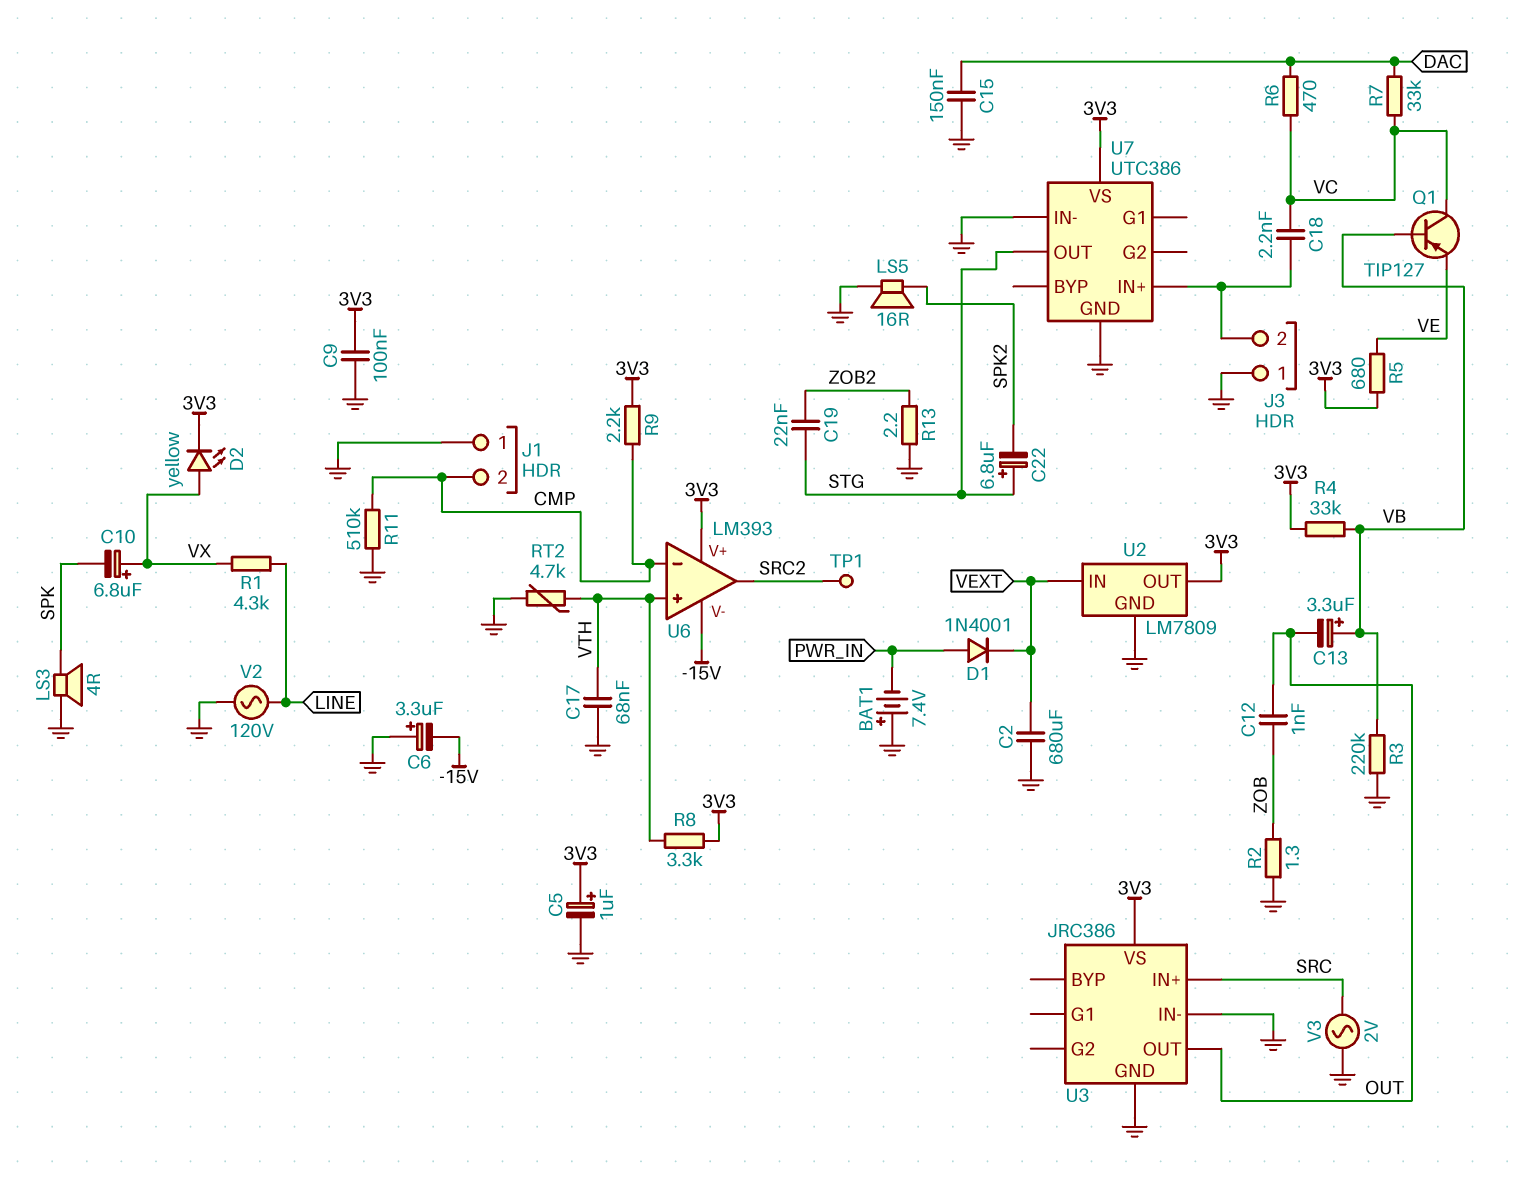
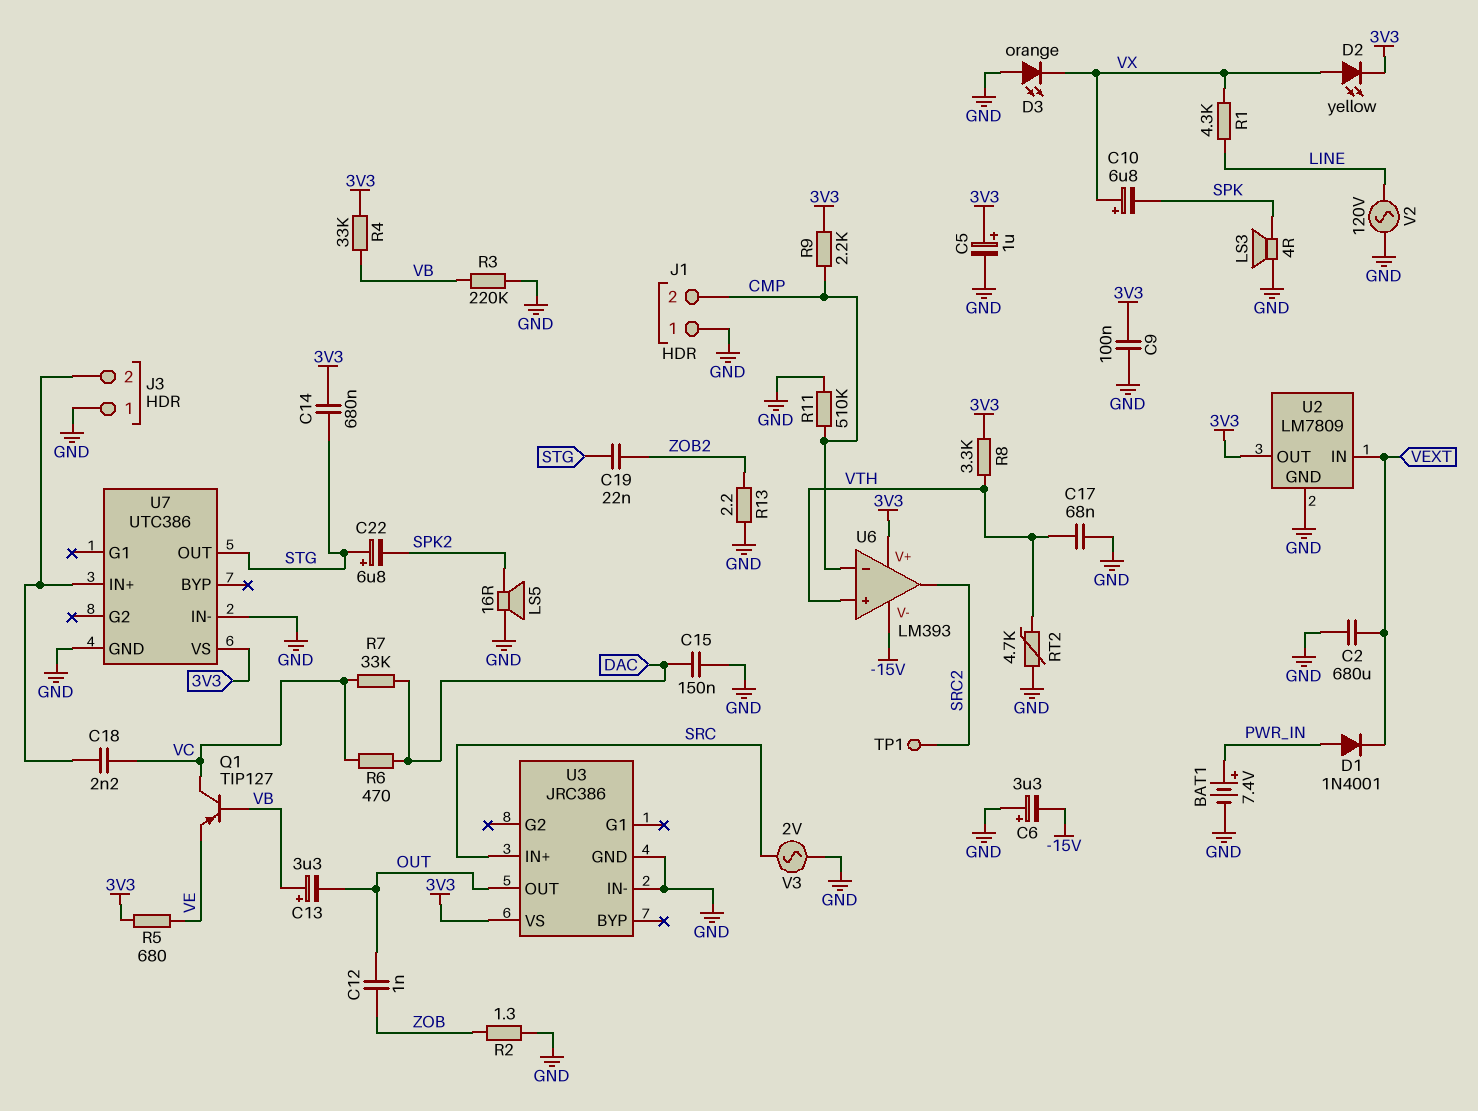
BAT1: 7.4V (plus GND, minus PWR_IN) -> 7.4V (plus PWR_IN, minus GND)
C14: none -> 680nF (3V3, STG)
D3: none -> LED orange (A GND, K VX)

